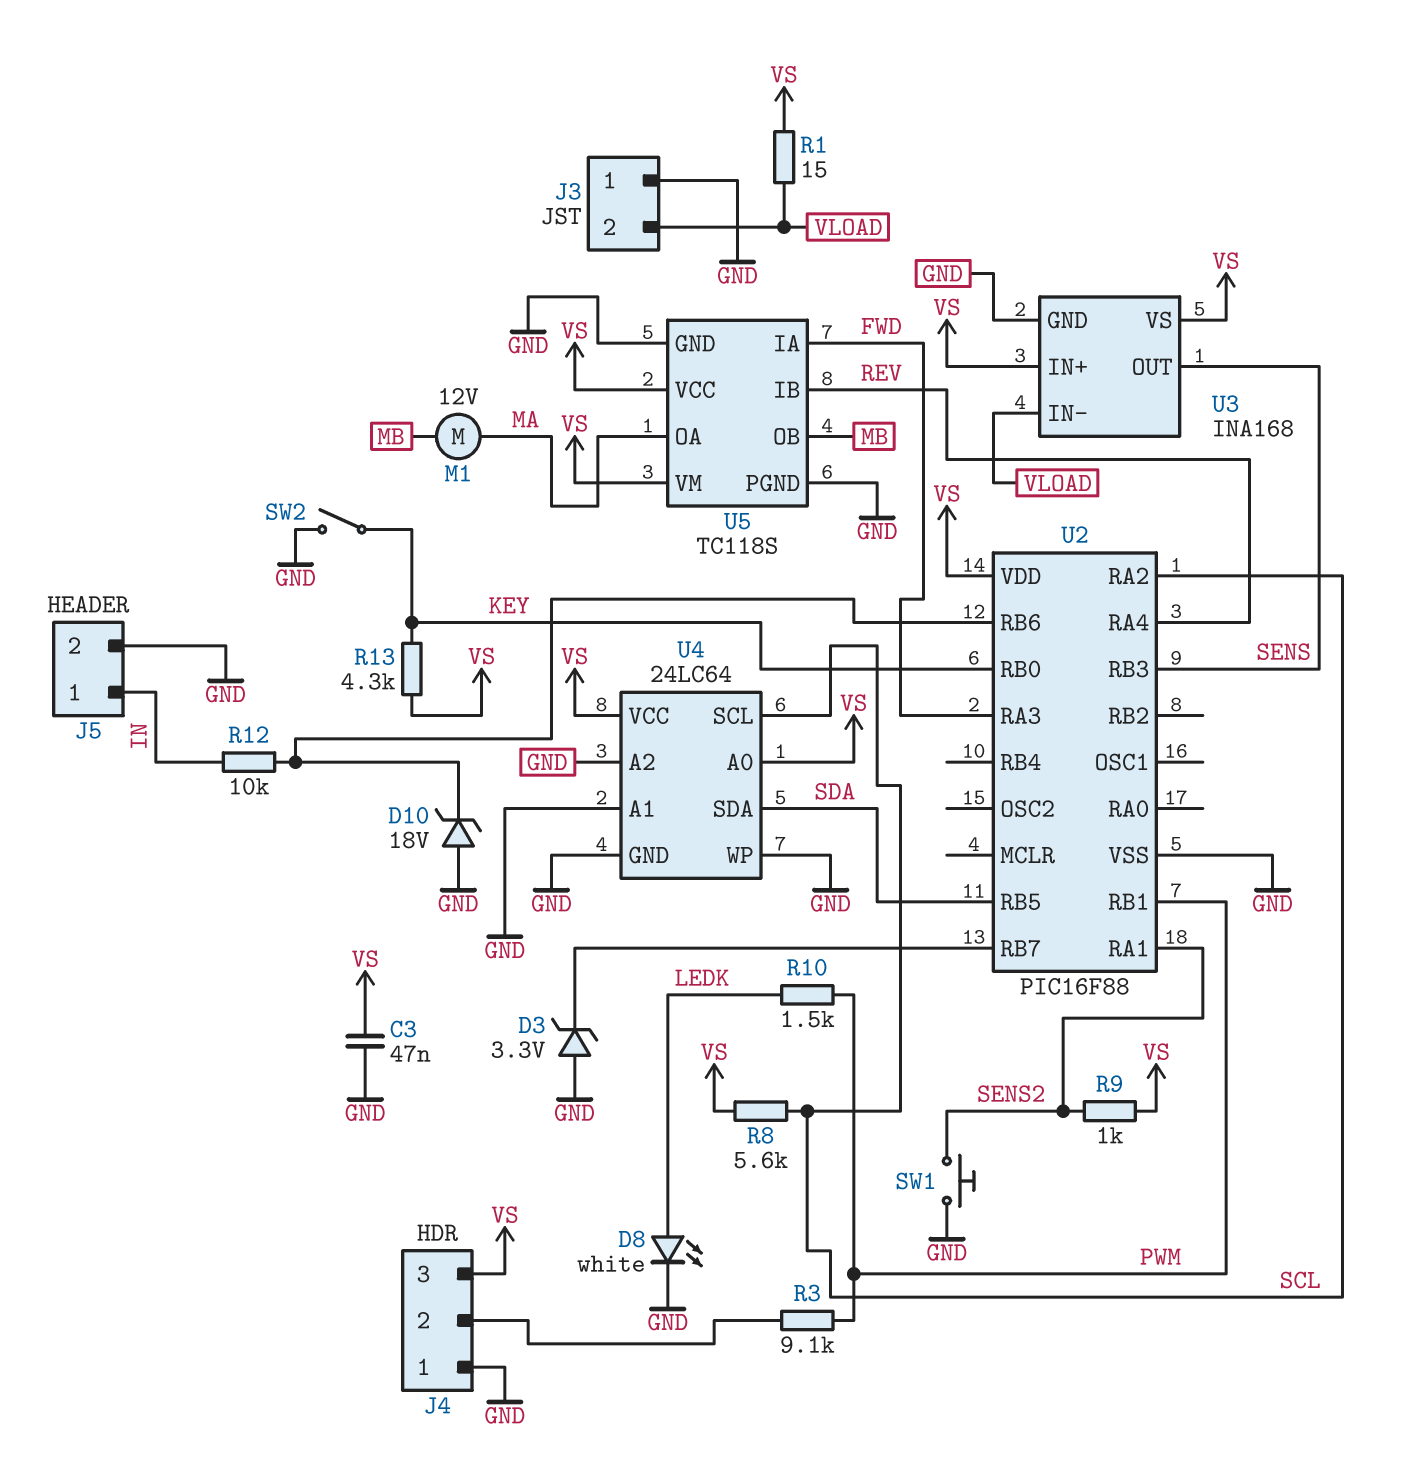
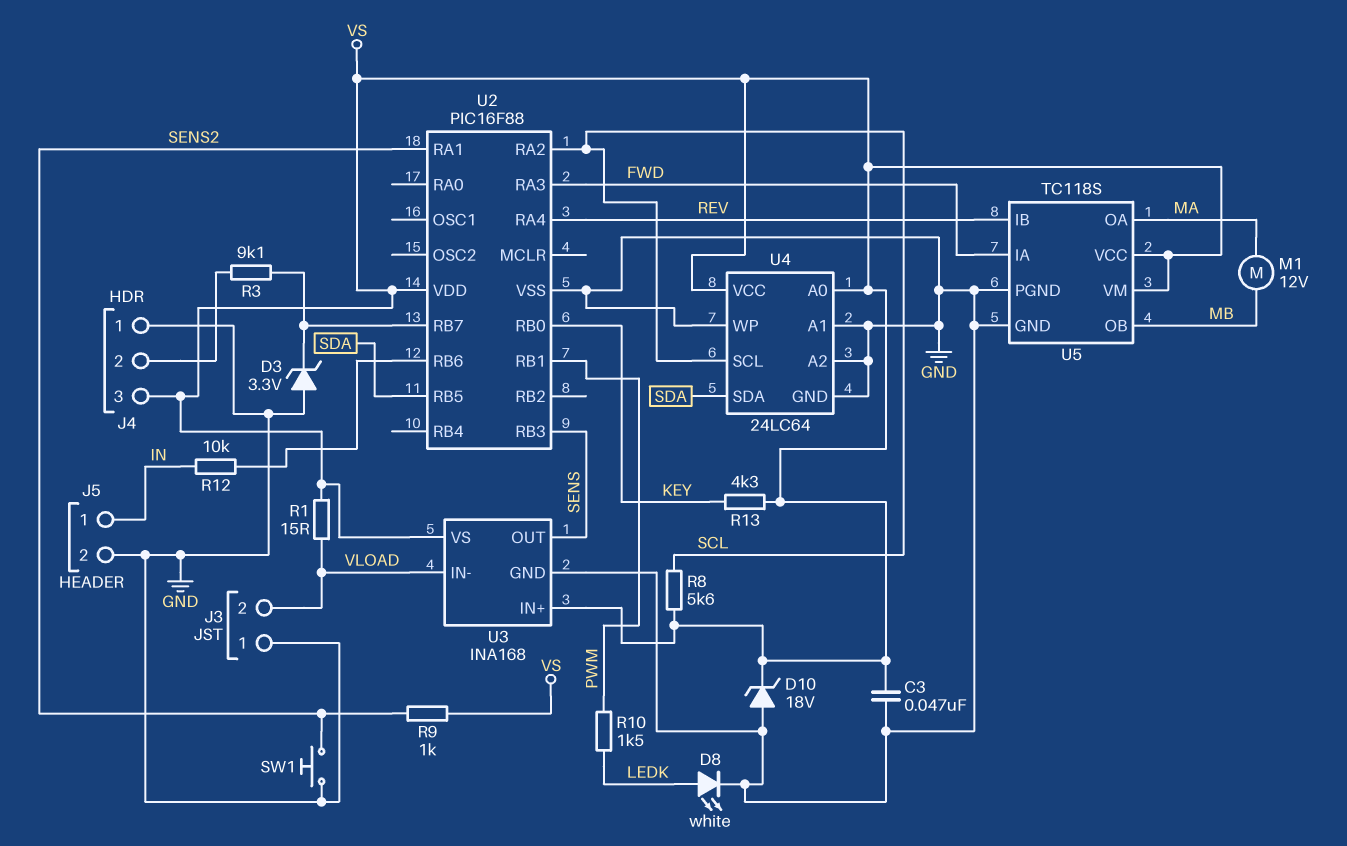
D10: zener 18V (A GND, K U2/RB6) -> zener 18V (A GND, K VS)
R3: 9.1k (J4/2, PWM) -> 9.1k (J4/2, U2/RB7)
SW2: switch (GND, KEY) -> none

